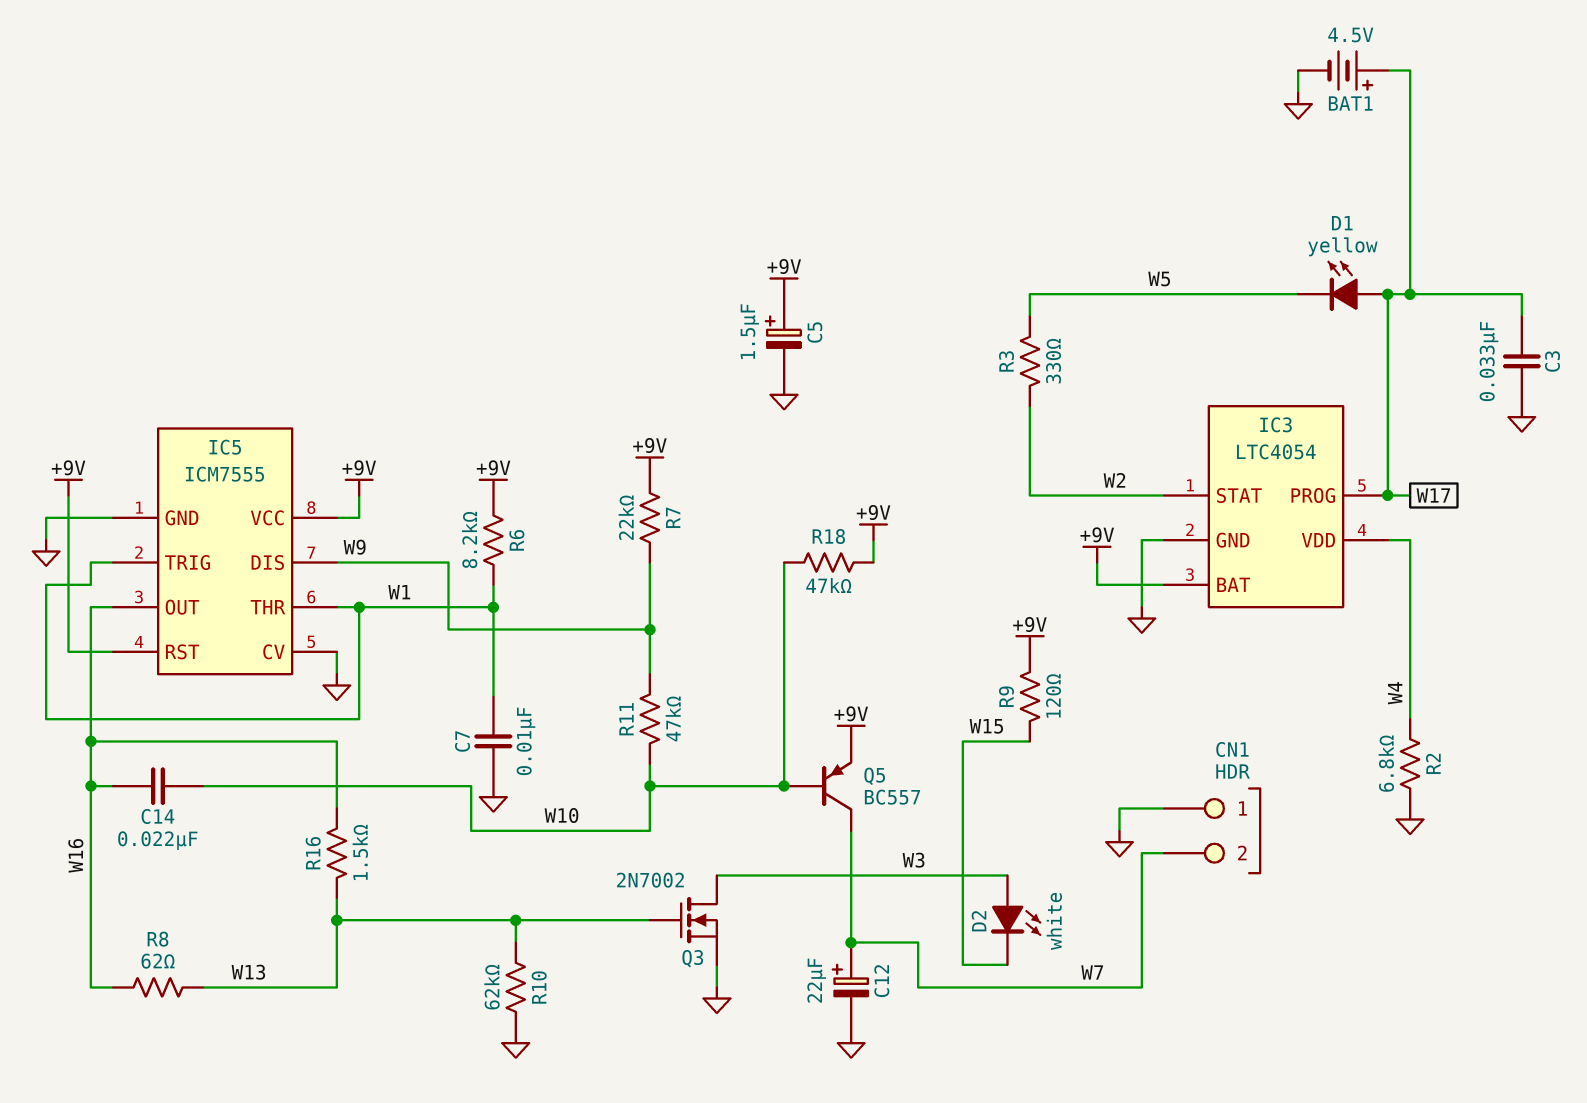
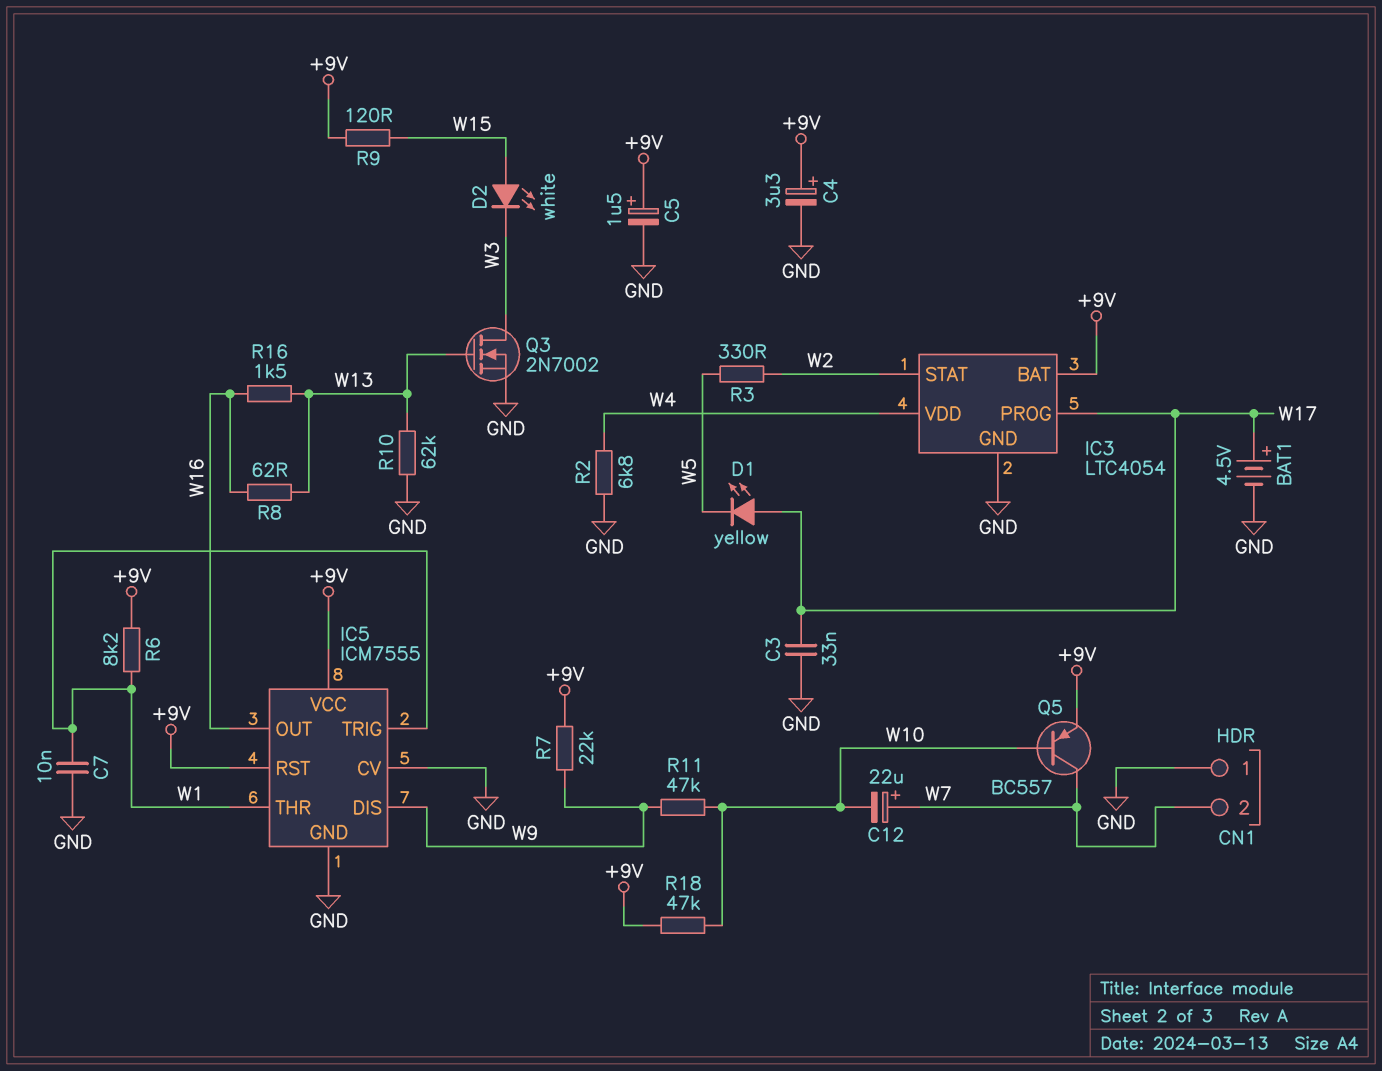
C4: none -> 3.3uF (plus +9V, minus GND)
C12: 22uF (plus W7, minus GND) -> 22uF (plus W7, minus W10)
C14: 22nF (W10, W16) -> none
D2: LED white (A W3, K W15) -> LED white (A W15, K W3)

